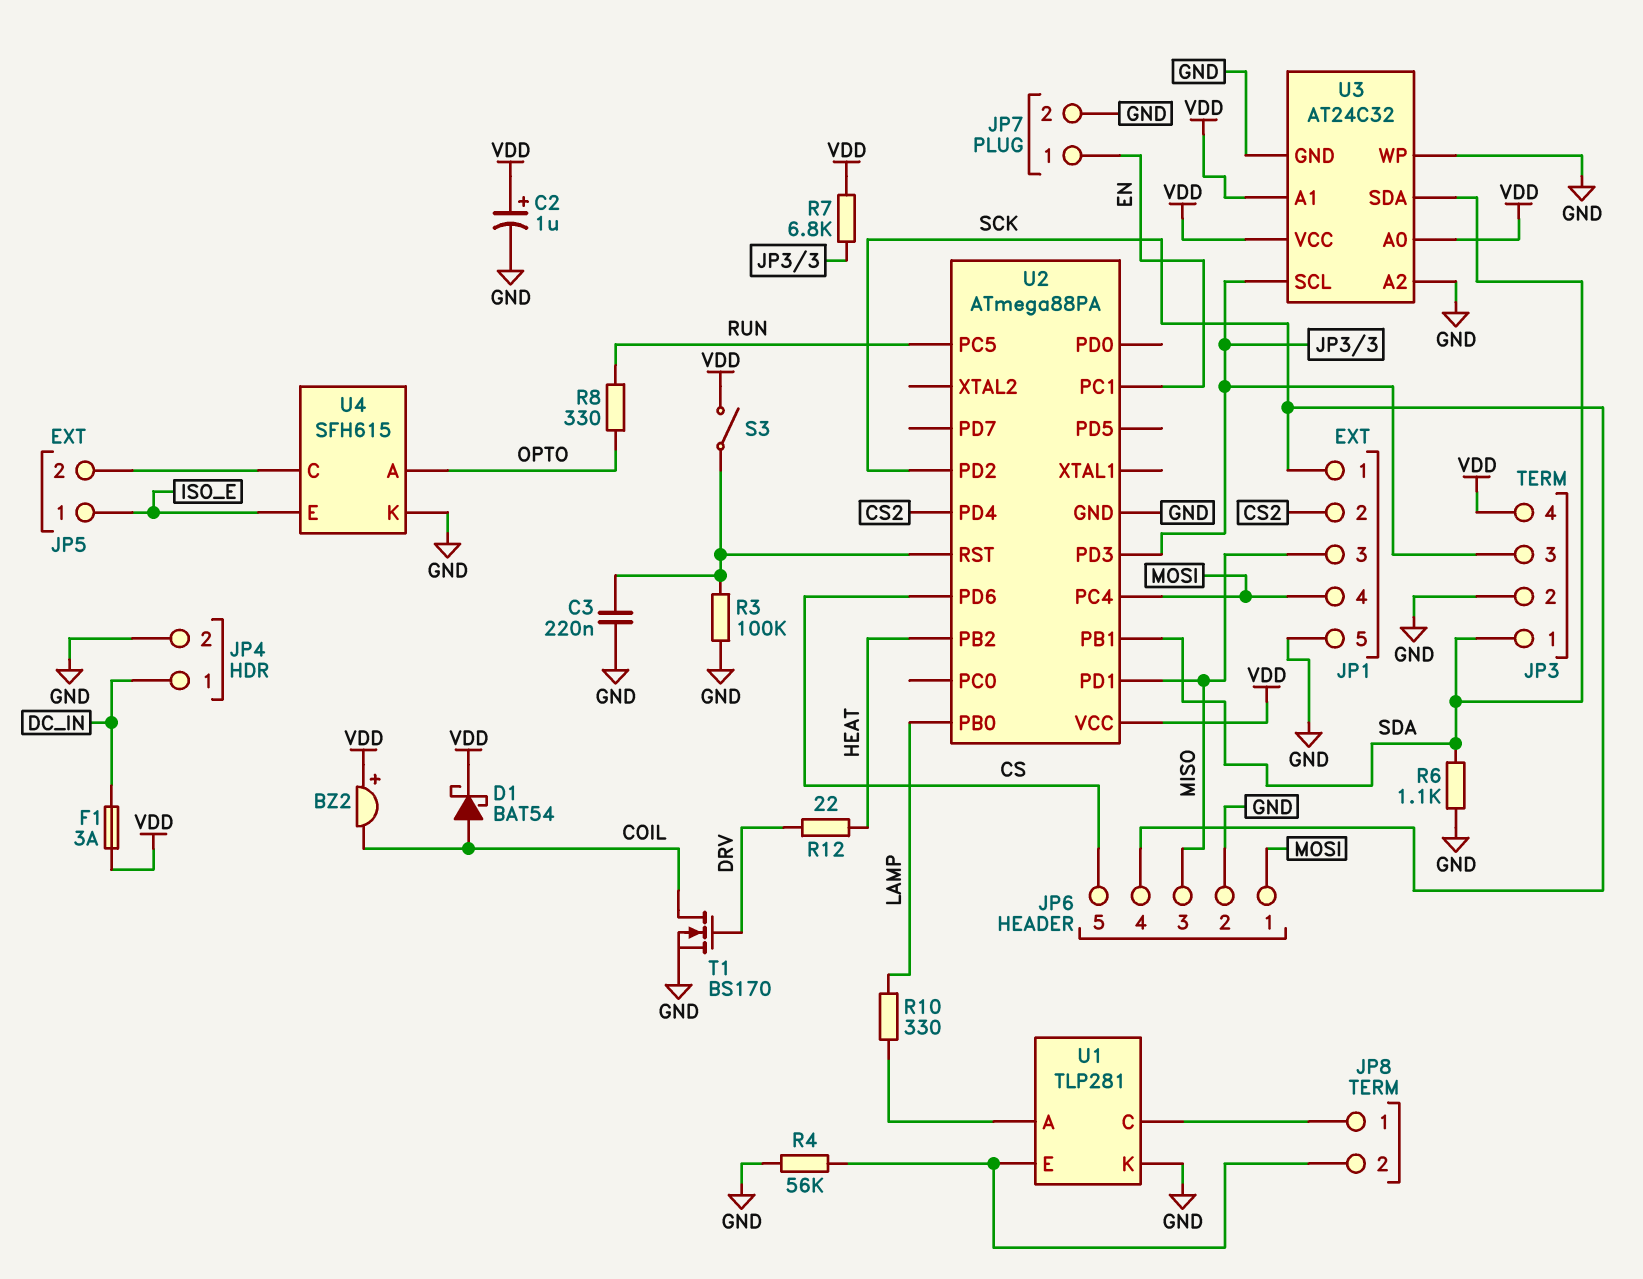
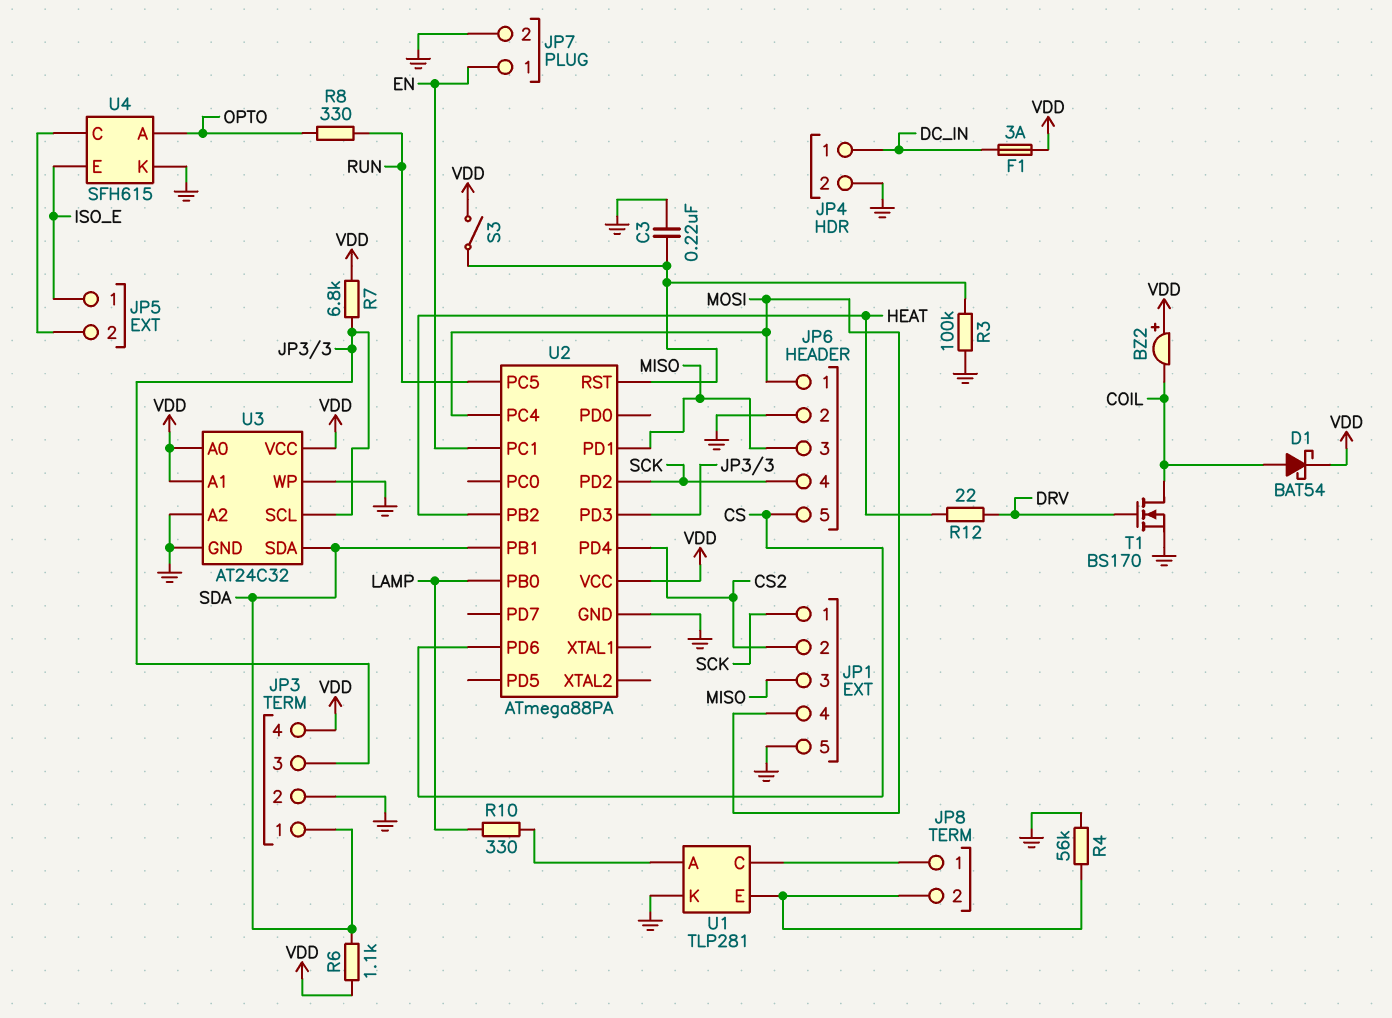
C2: 1uF (plus VDD, minus GND) -> none
R6: 1.1k (GND, SDA) -> 1.1k (SDA, VDD)

